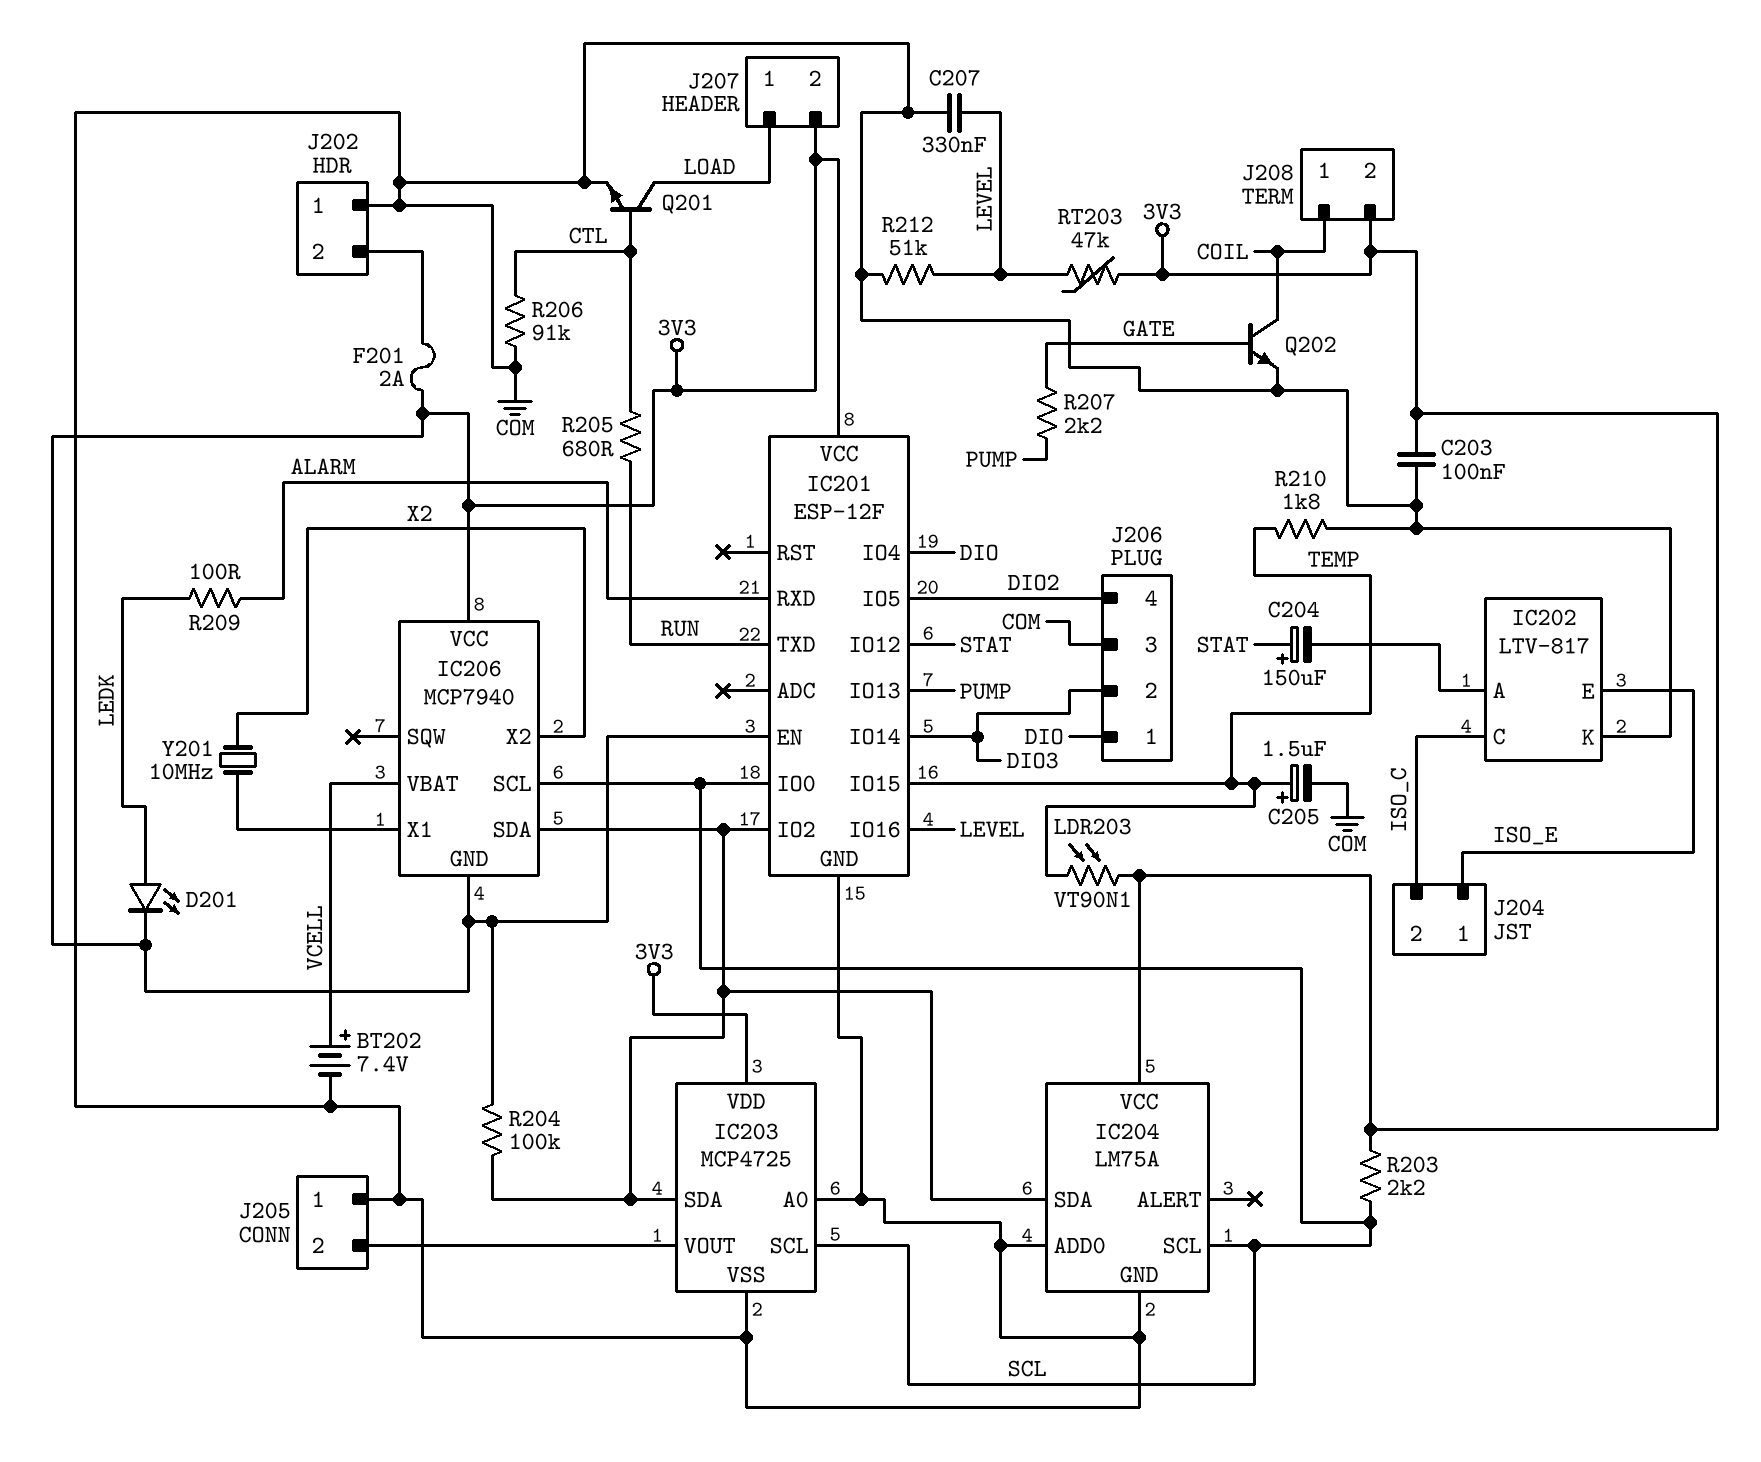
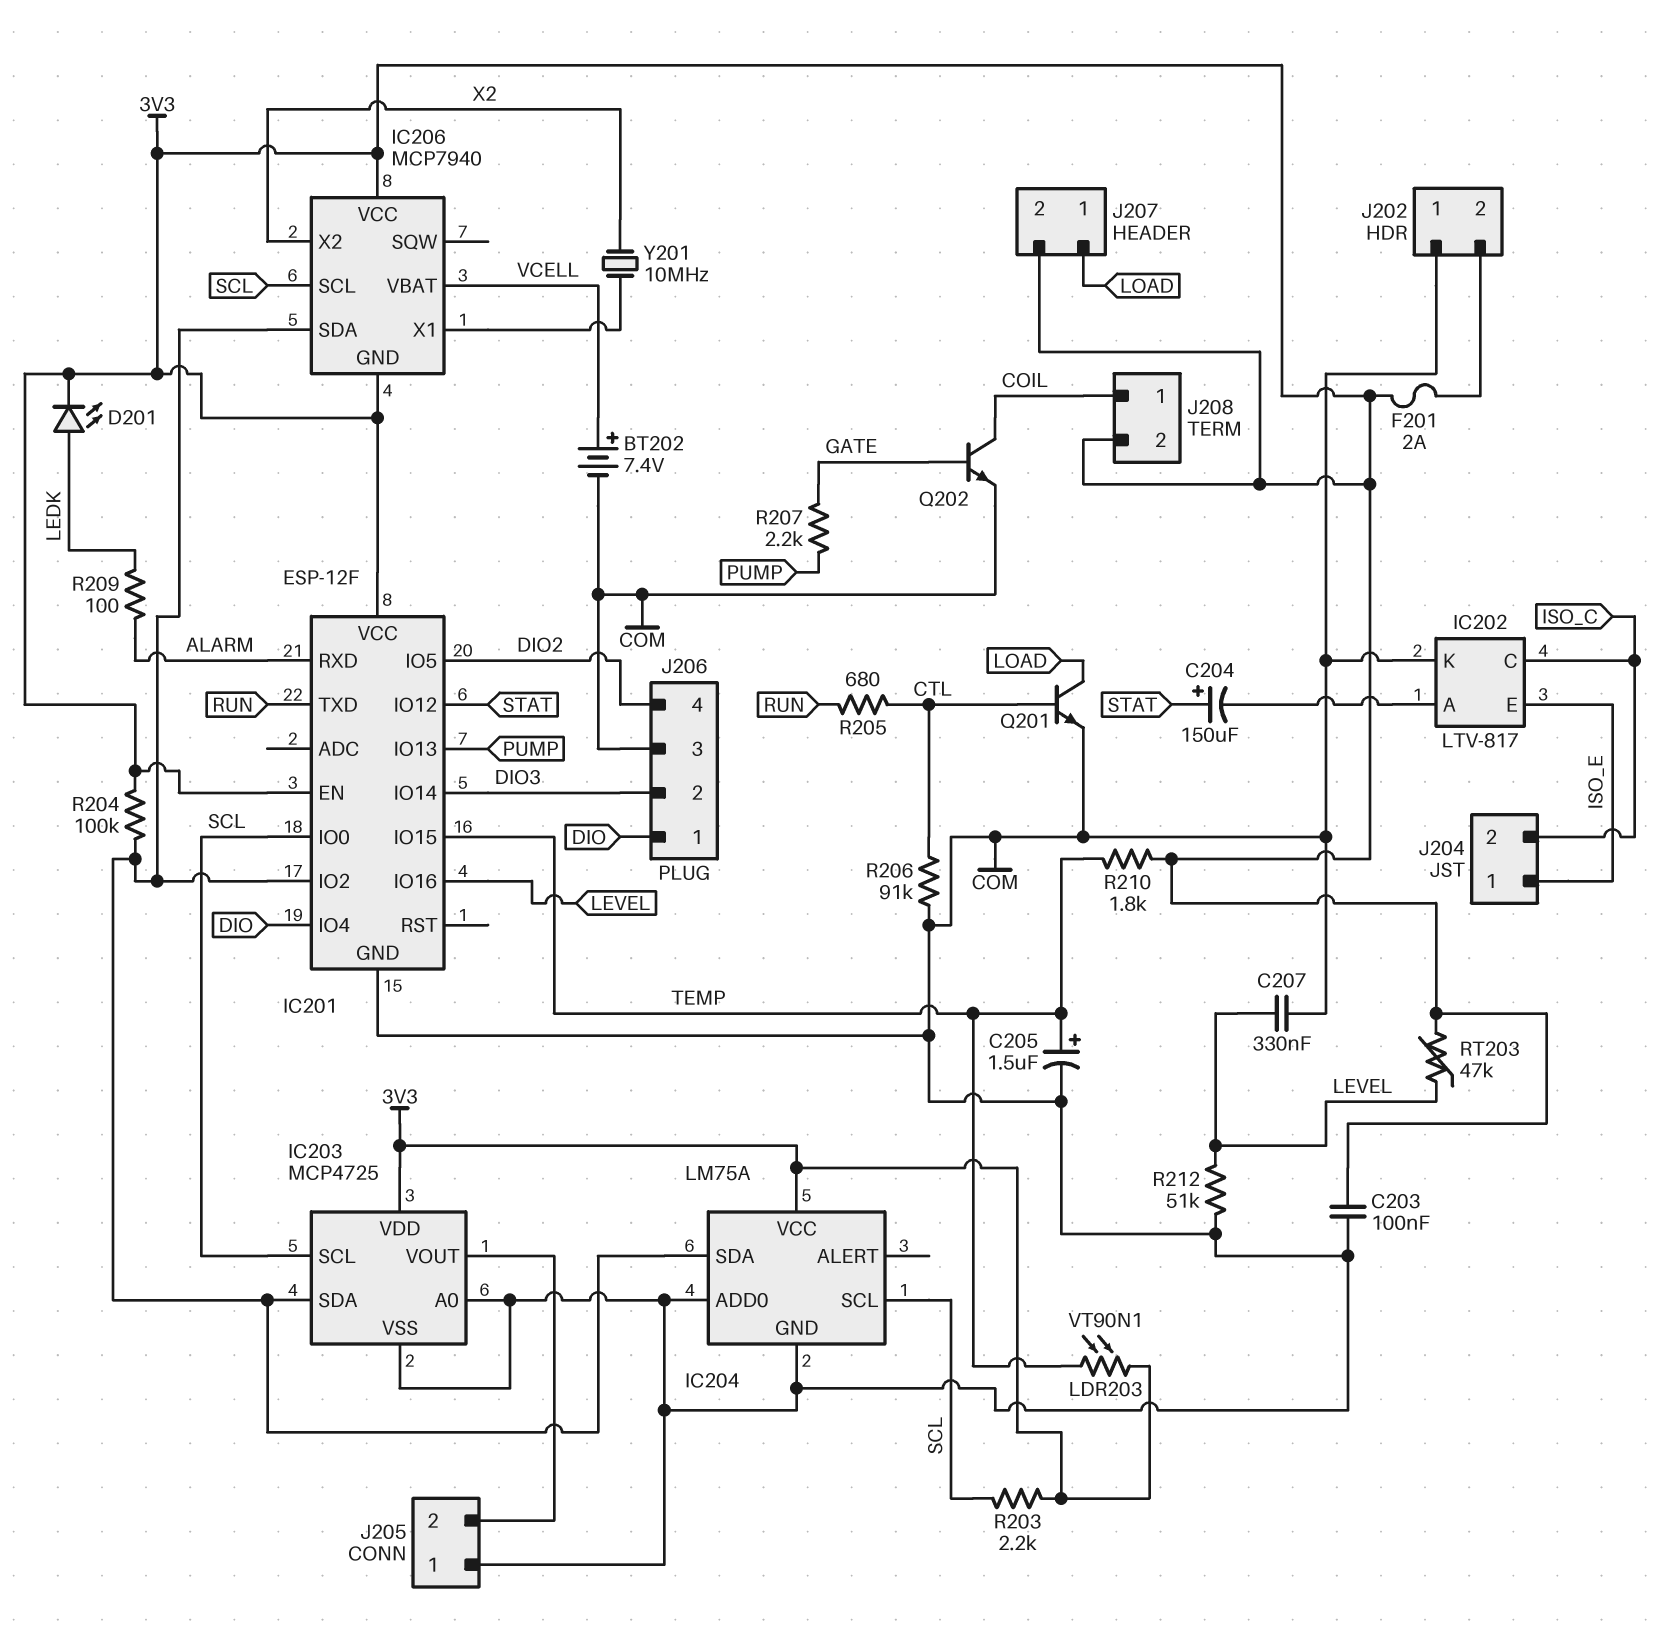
R210: 1.8k (COM, TEMP) -> 1.8k (3V3, TEMP)

